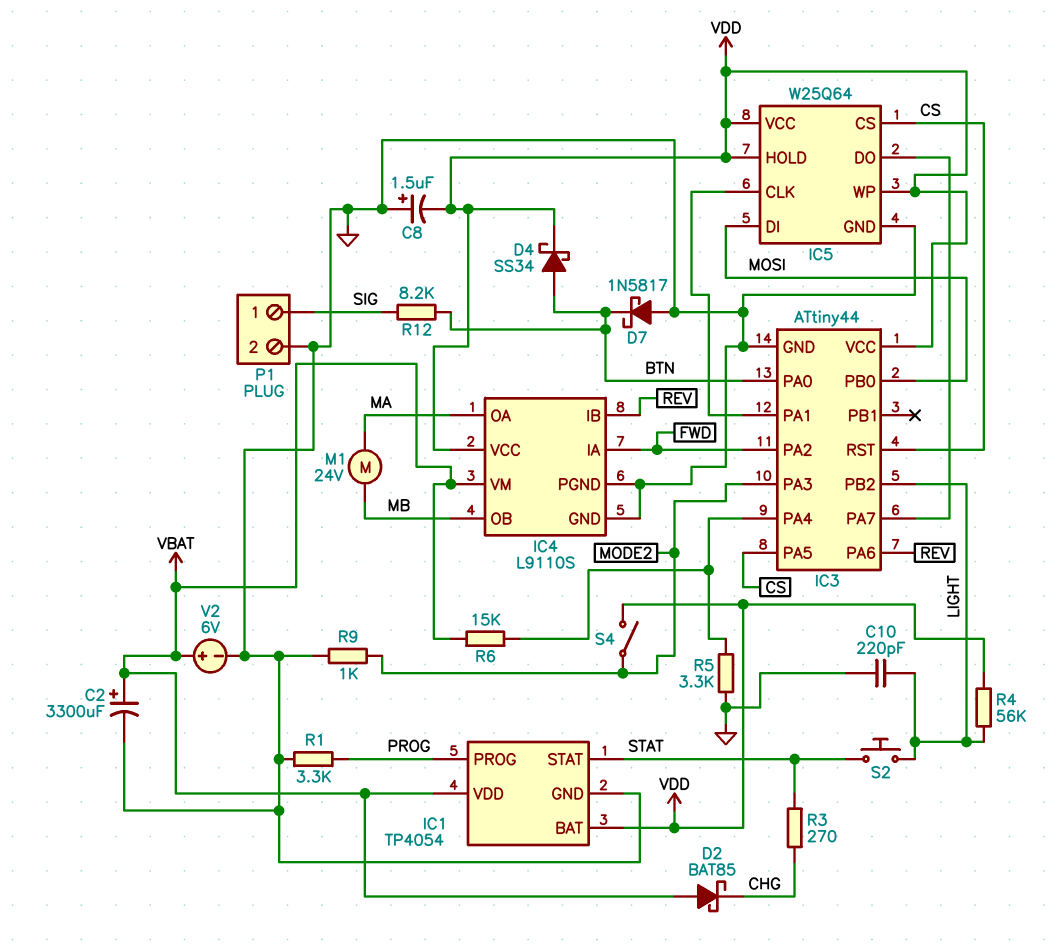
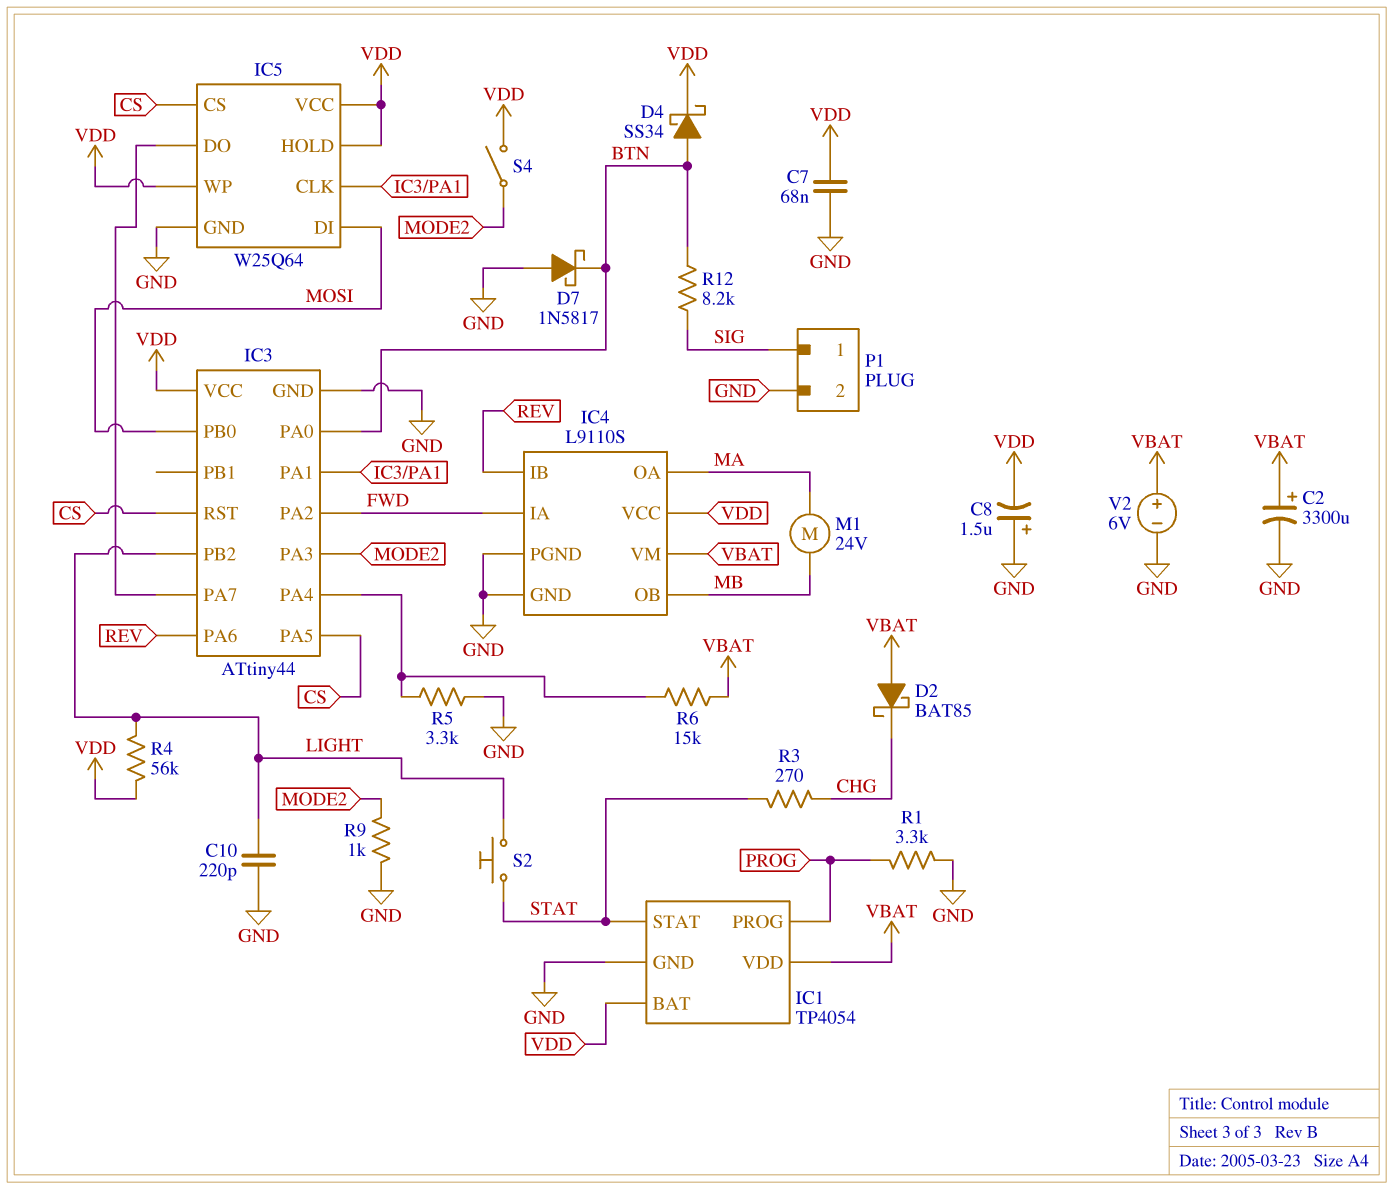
C7: none -> 68nF (GND, VDD)

